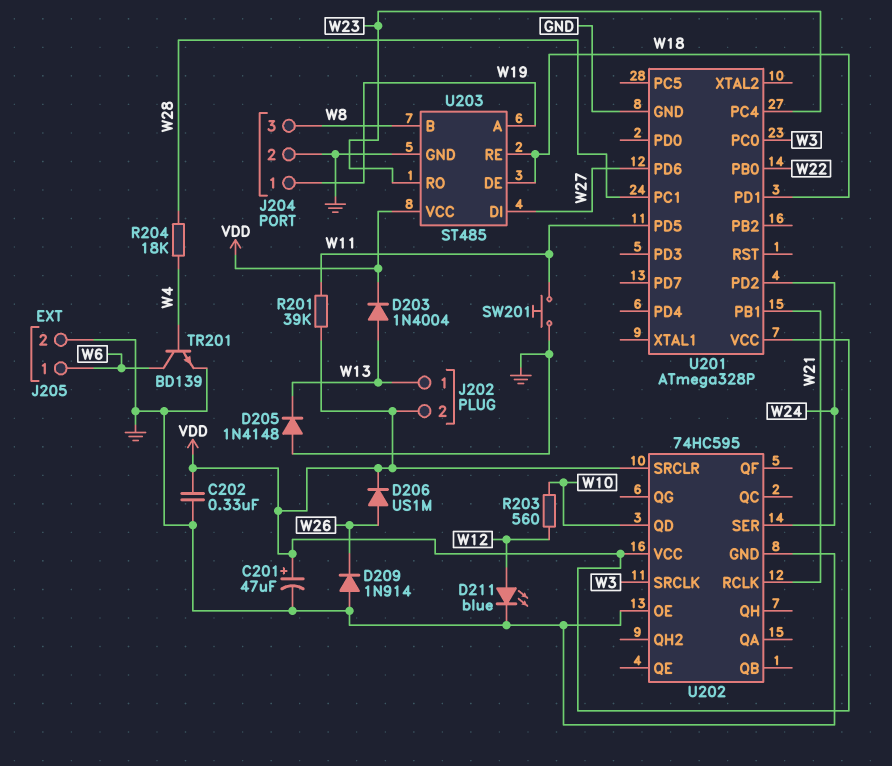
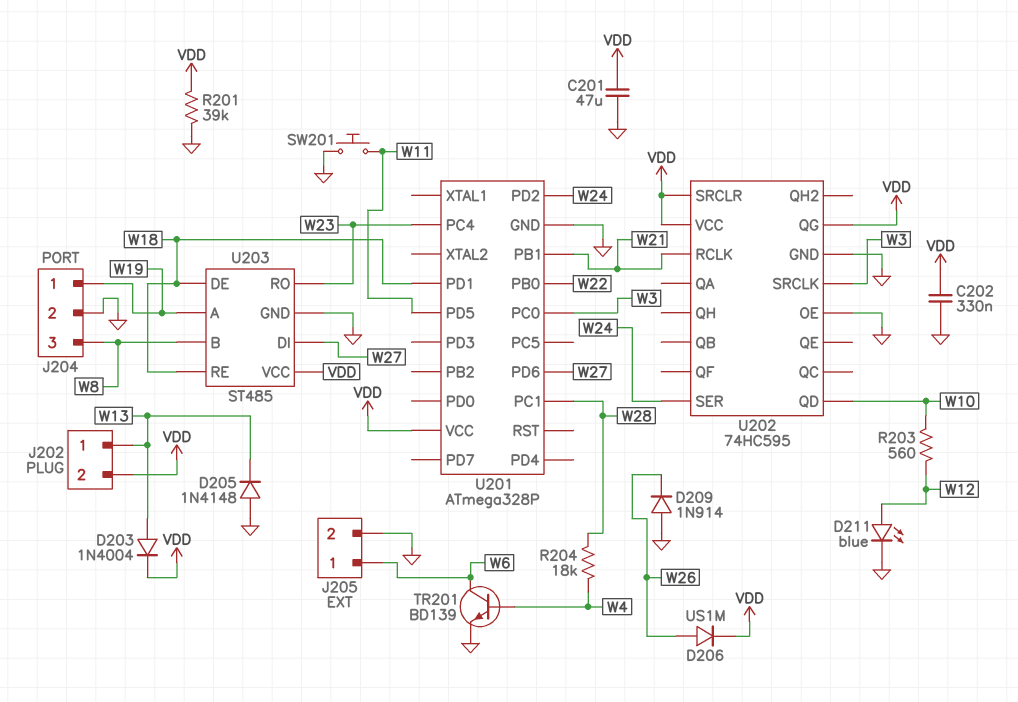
C201: 47uF (plus VDD, minus GND) -> 47uF (GND, VDD)
R201: 39k (VDD, W11) -> 39k (GND, VDD)
U202 pin QG: none -> VDD

